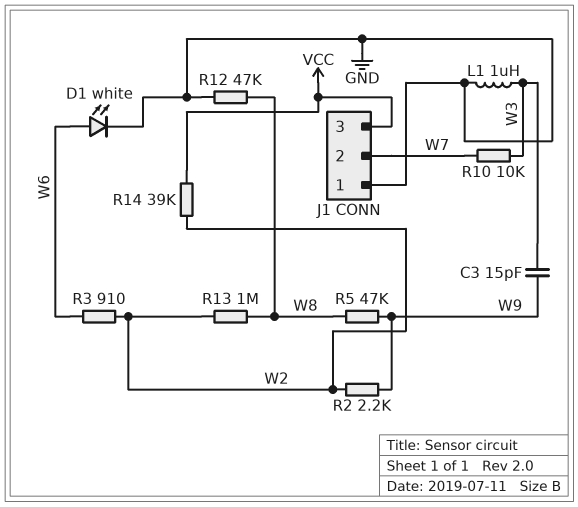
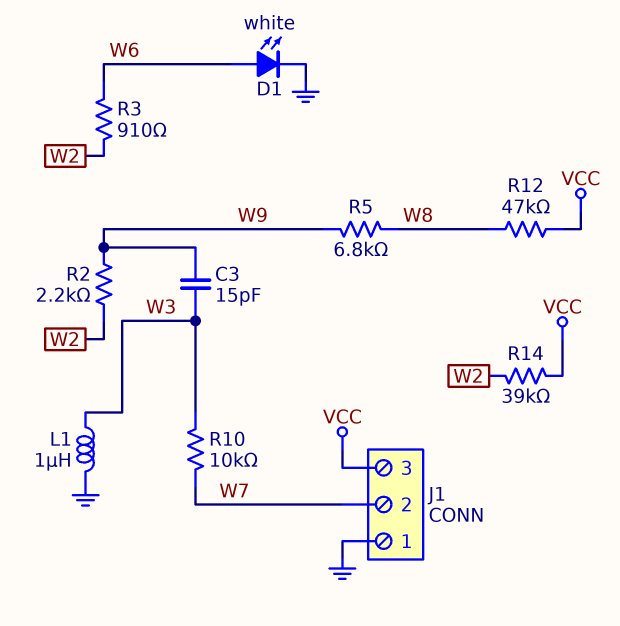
R5: 47k (W8, W9) -> 6.8k (W8, W9)
R12: 47k (GND, W8) -> 47k (VCC, W8)
R13: 1M (W2, W8) -> none

